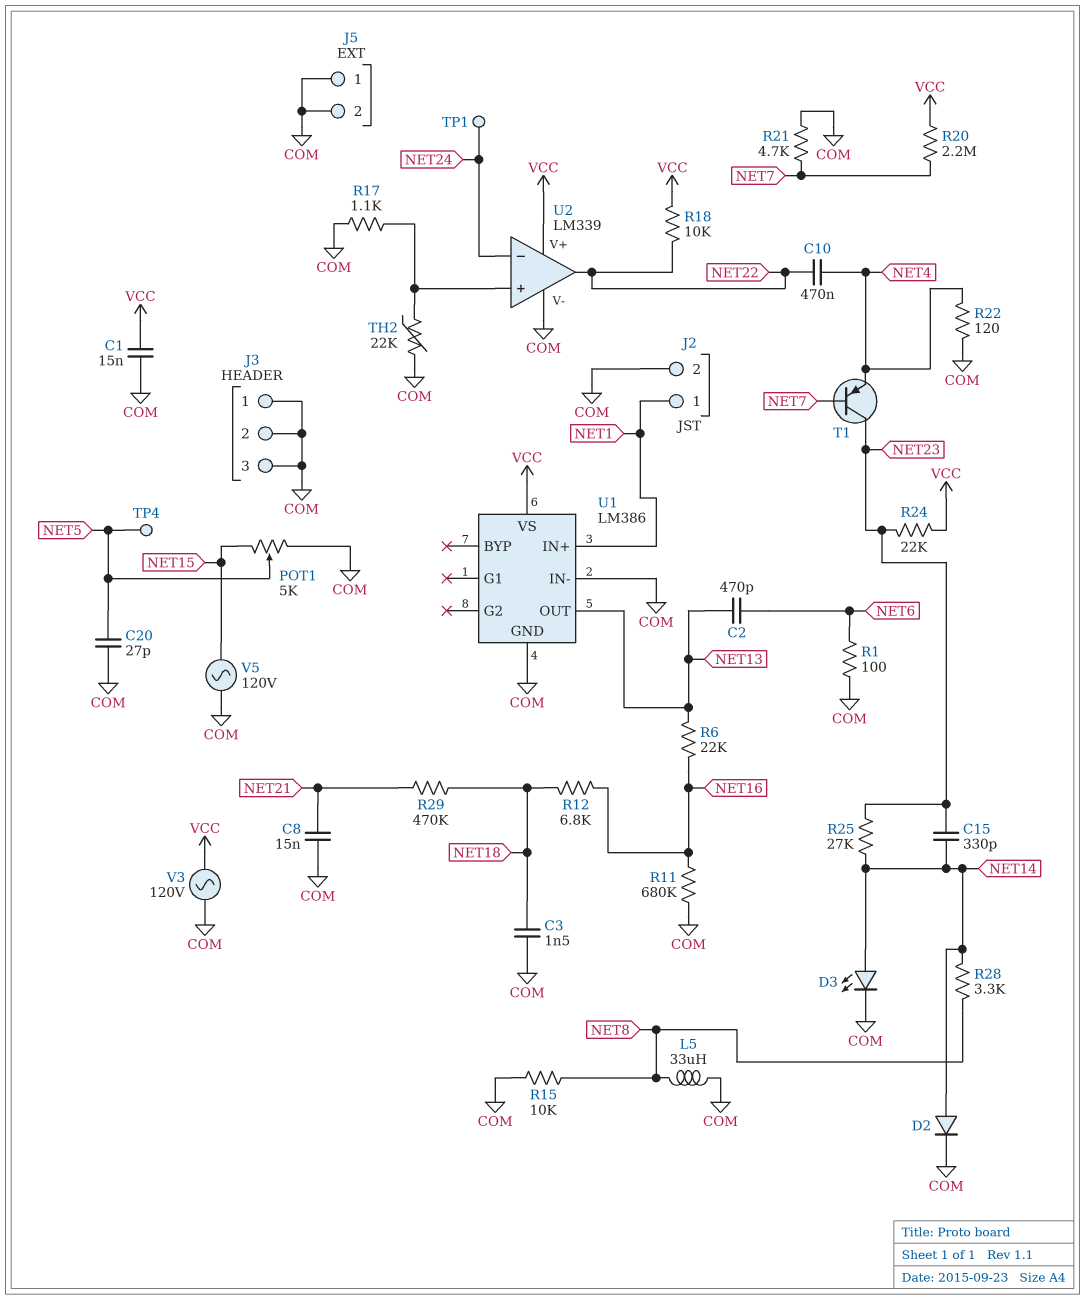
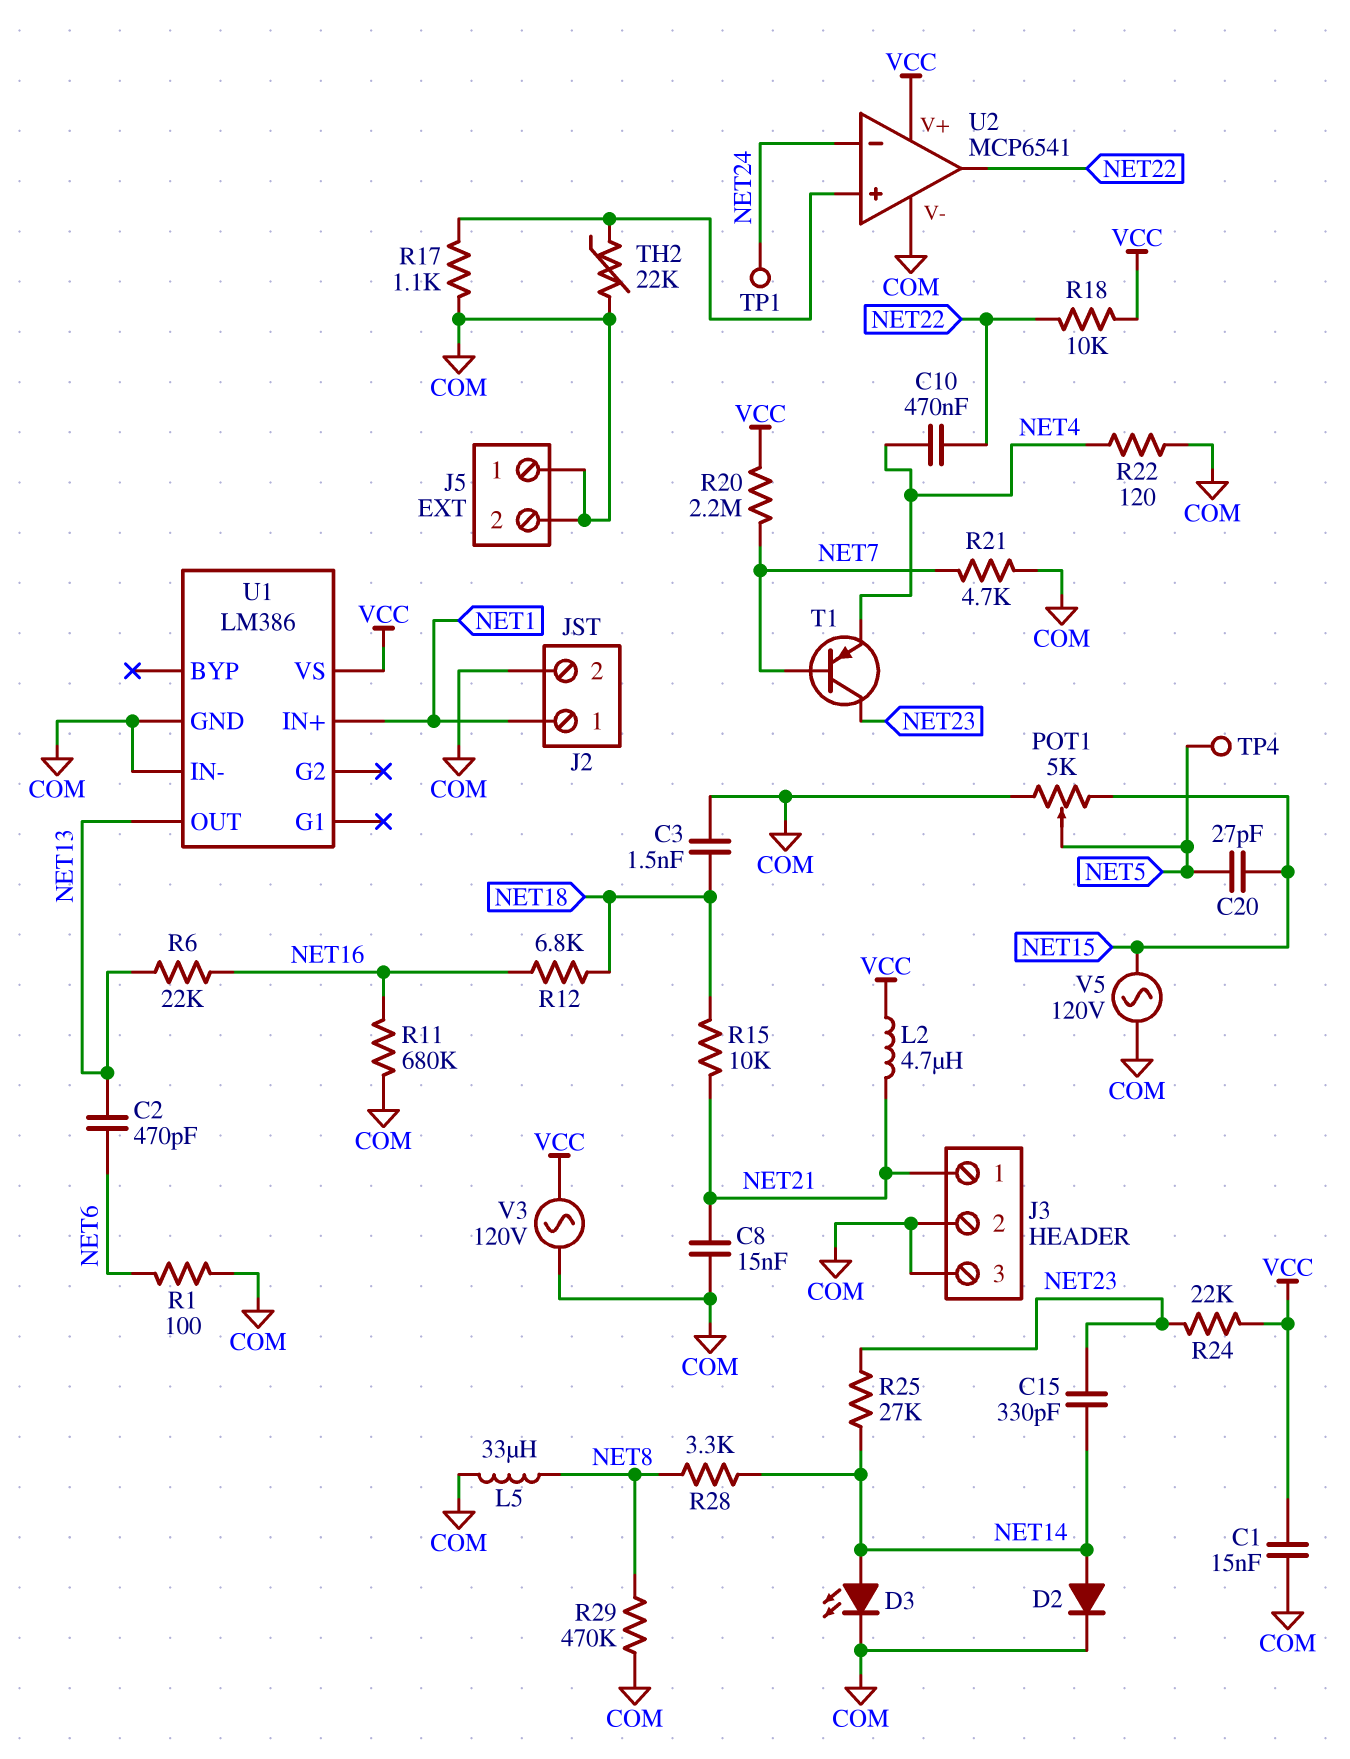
C20: 27pF (COM, NET5) -> 27pF (NET5, NET15)
J3 pin 1: COM -> NET21
L2: none -> 4.7uH (NET21, VCC)
R15: 10k (COM, NET8) -> 10k (NET18, NET21)
R29: 470k (NET18, NET21) -> 470k (COM, NET8)
U2: LM339 -> MCP6541

